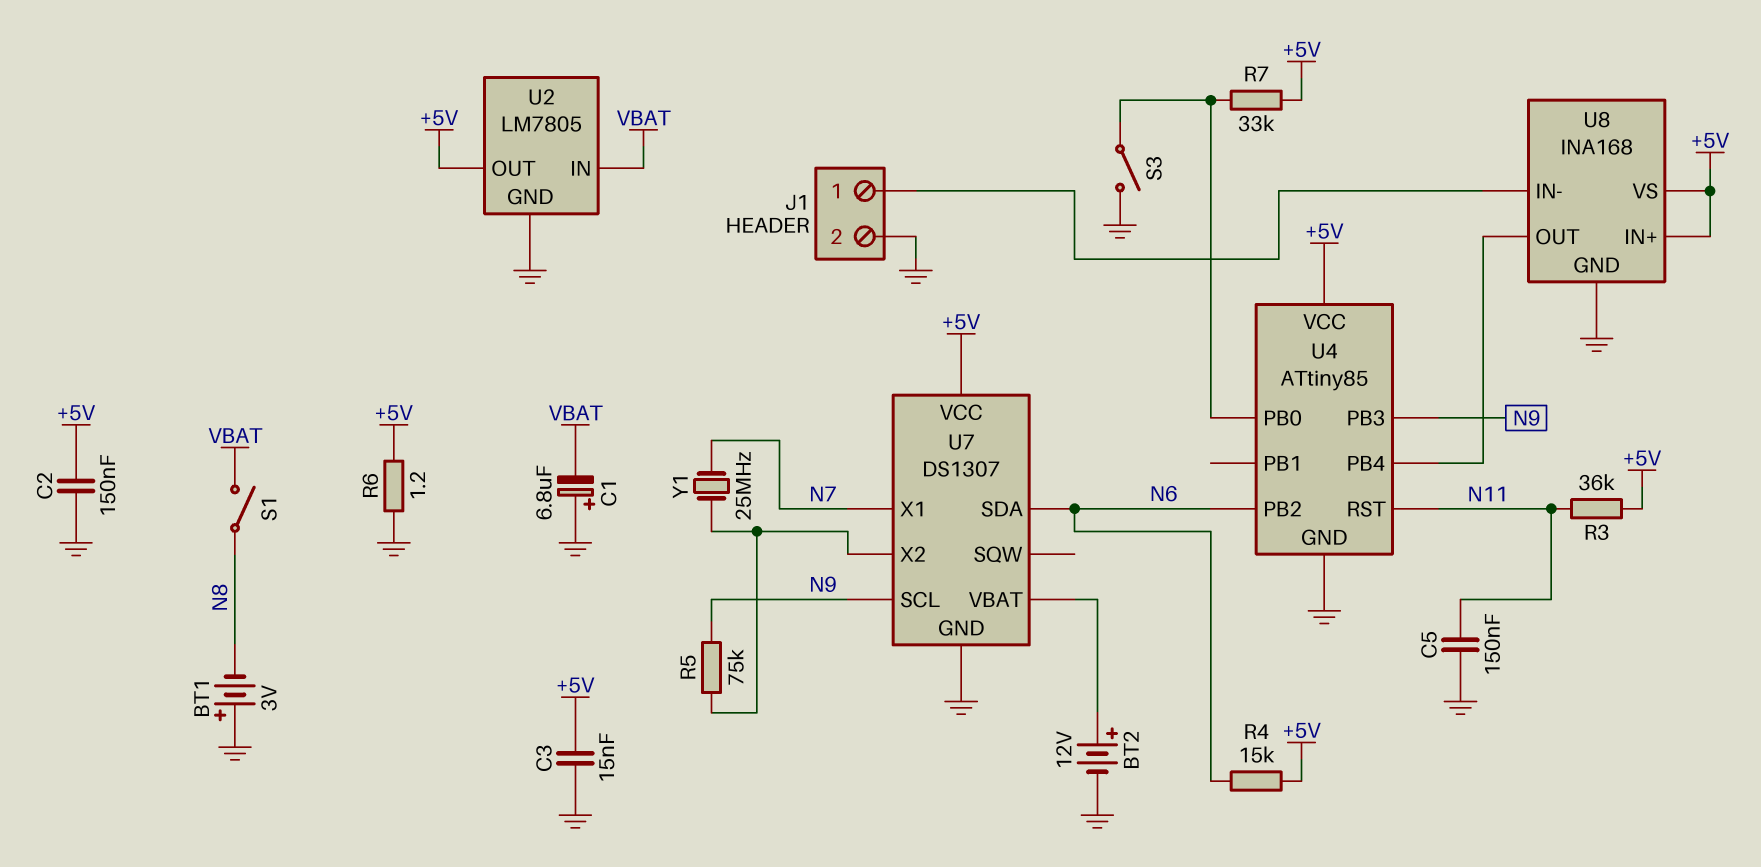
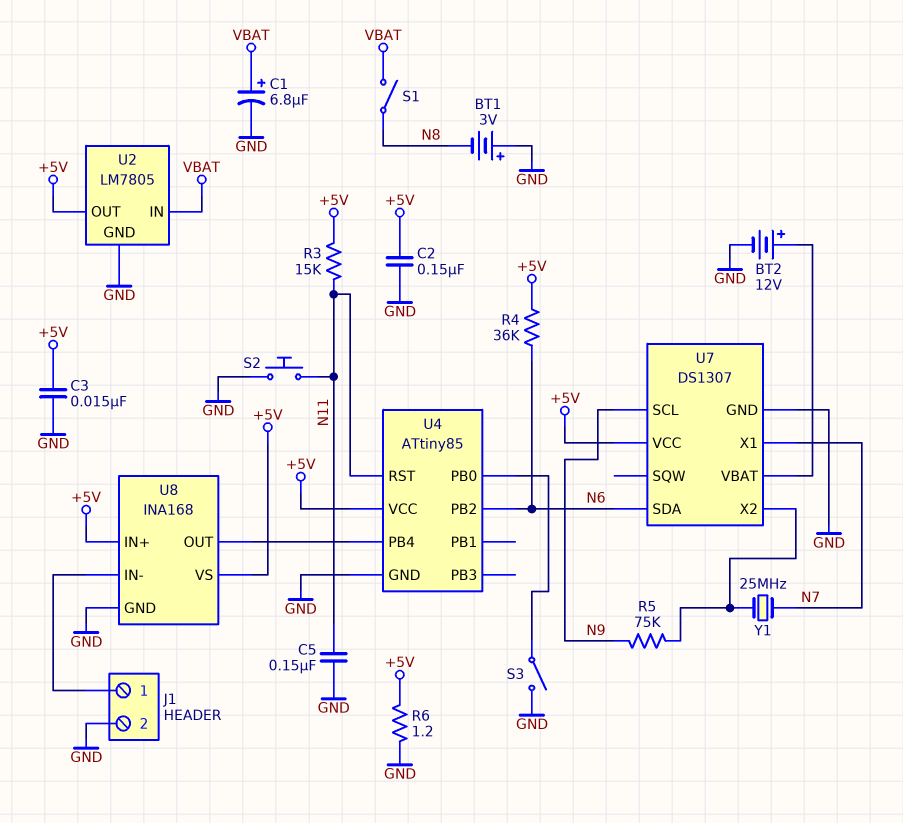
C1: 6.8uF (plus GND, minus VBAT) -> 6.8uF (plus VBAT, minus GND)
R3: 36k (+5V, N11) -> 15k (+5V, N11)
R4: 15k (+5V, N6) -> 36k (+5V, N6)
R7: 33k (+5V, U4/PB0) -> none
S2: none -> button (GND, N11)
U4 pin PB3: N9 -> none

